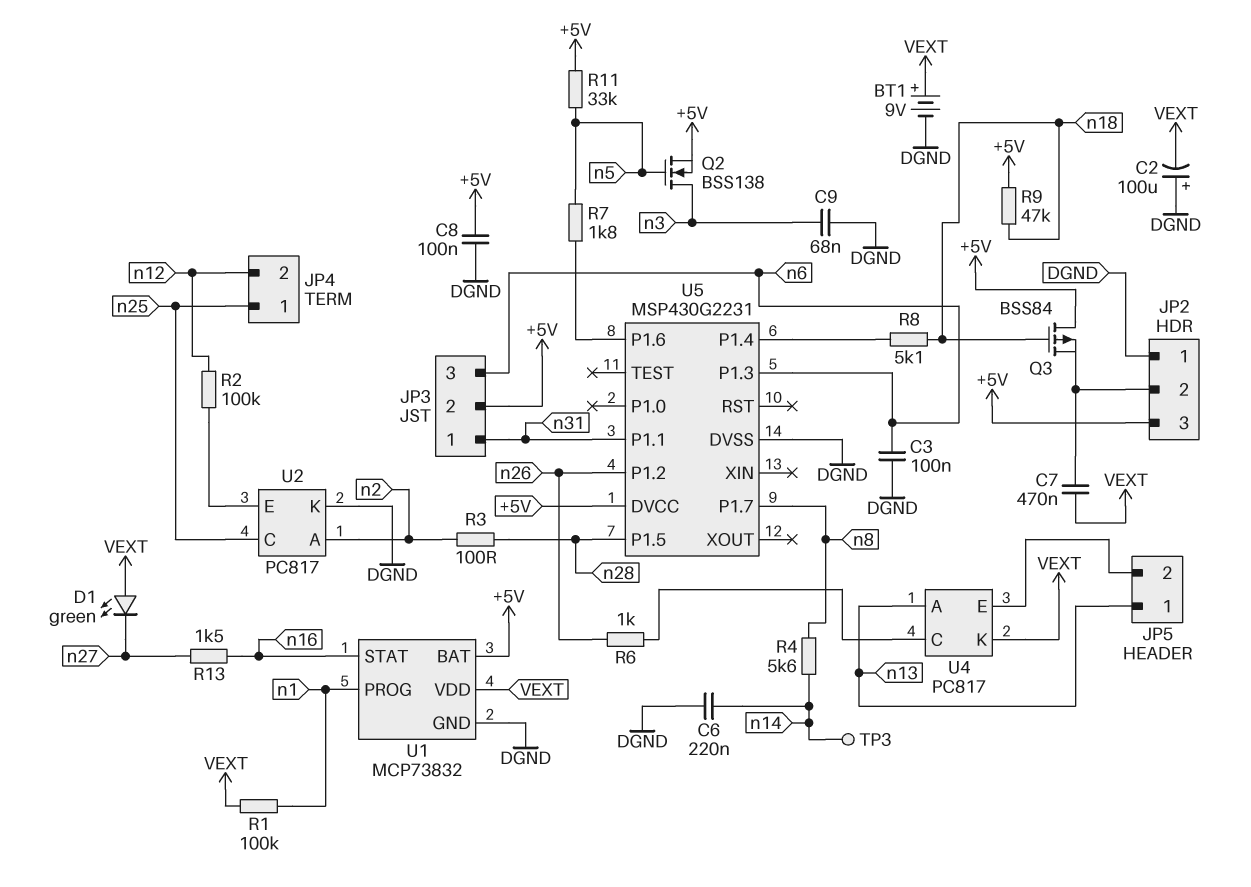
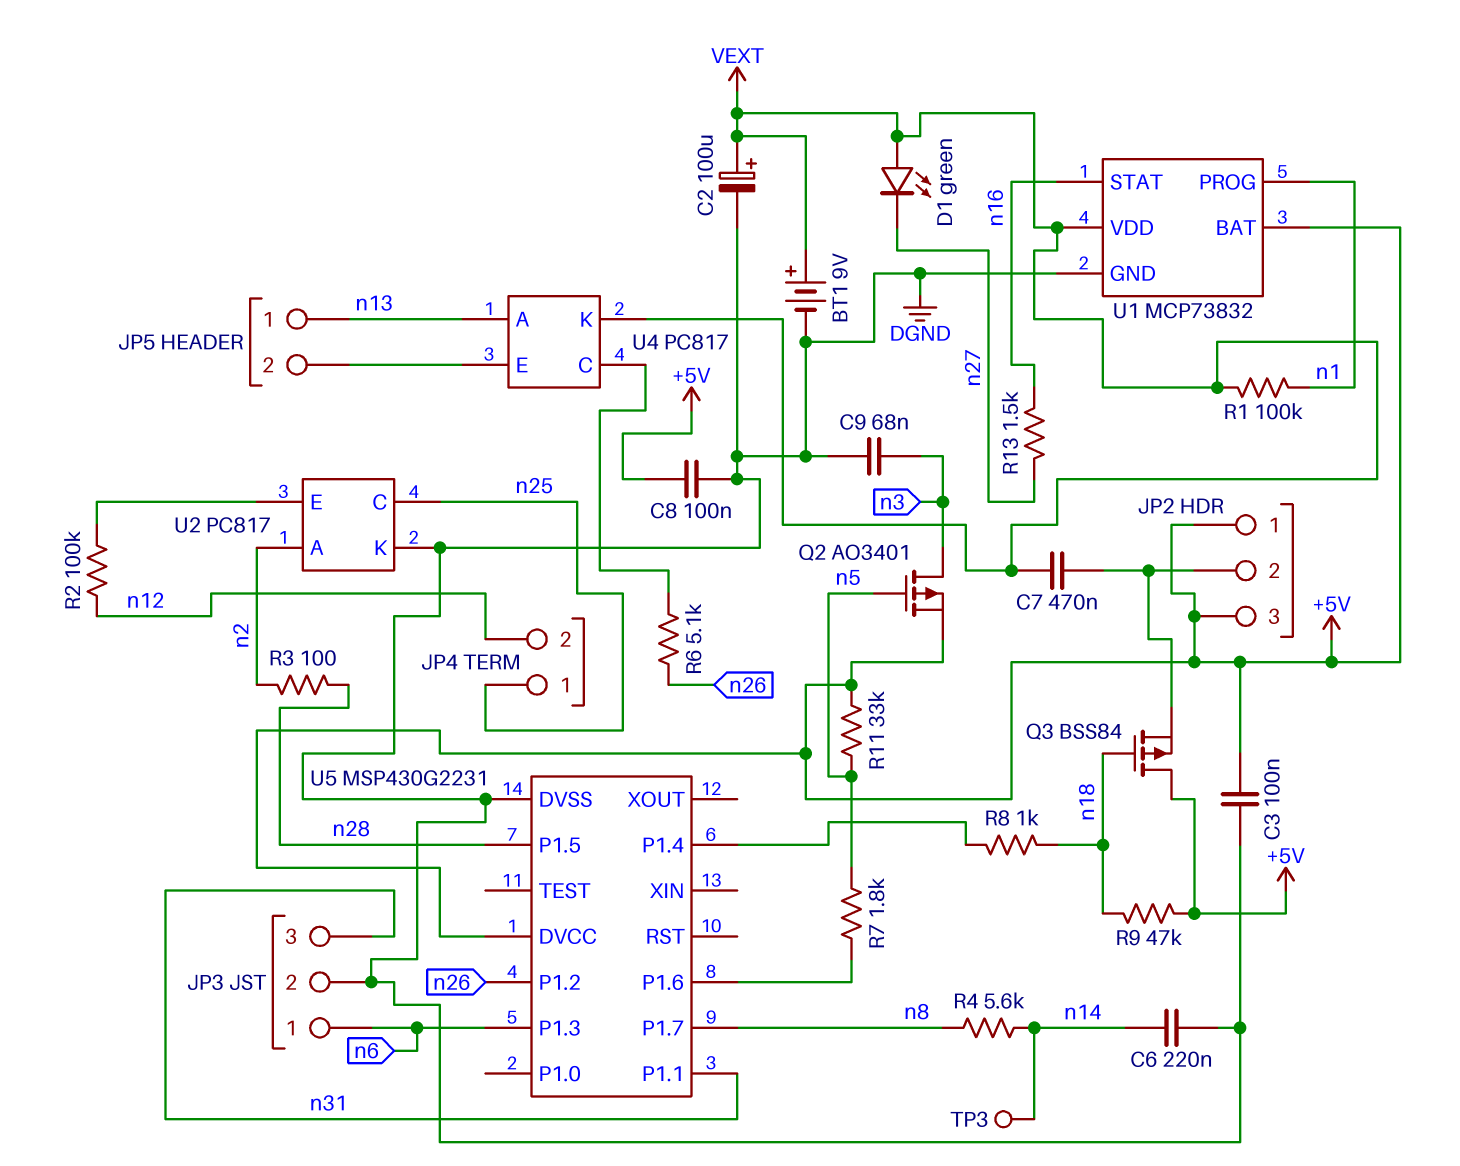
C2: 100uF (plus DGND, minus VEXT) -> 100uF (plus VEXT, minus DGND)
C3: 100nF (DGND, n6) -> 100nF (+5V, DGND)
JP2 pin 1: DGND -> +5V
JP3 pin 1: n31 -> n6
JP3 pin 2: +5V -> DGND
JP3 pin 3: n6 -> n31
Q2: NMOS BSS138 (G n5, D n3, S +5V) -> PMOS AO3401 (G n5, D n3, S +5V)
R6: 1k (U4/C, n26) -> 5.1k (U4/C, n26)
R8: 5.1k (U5/P1.4, n18) -> 1k (U5/P1.4, n18)

